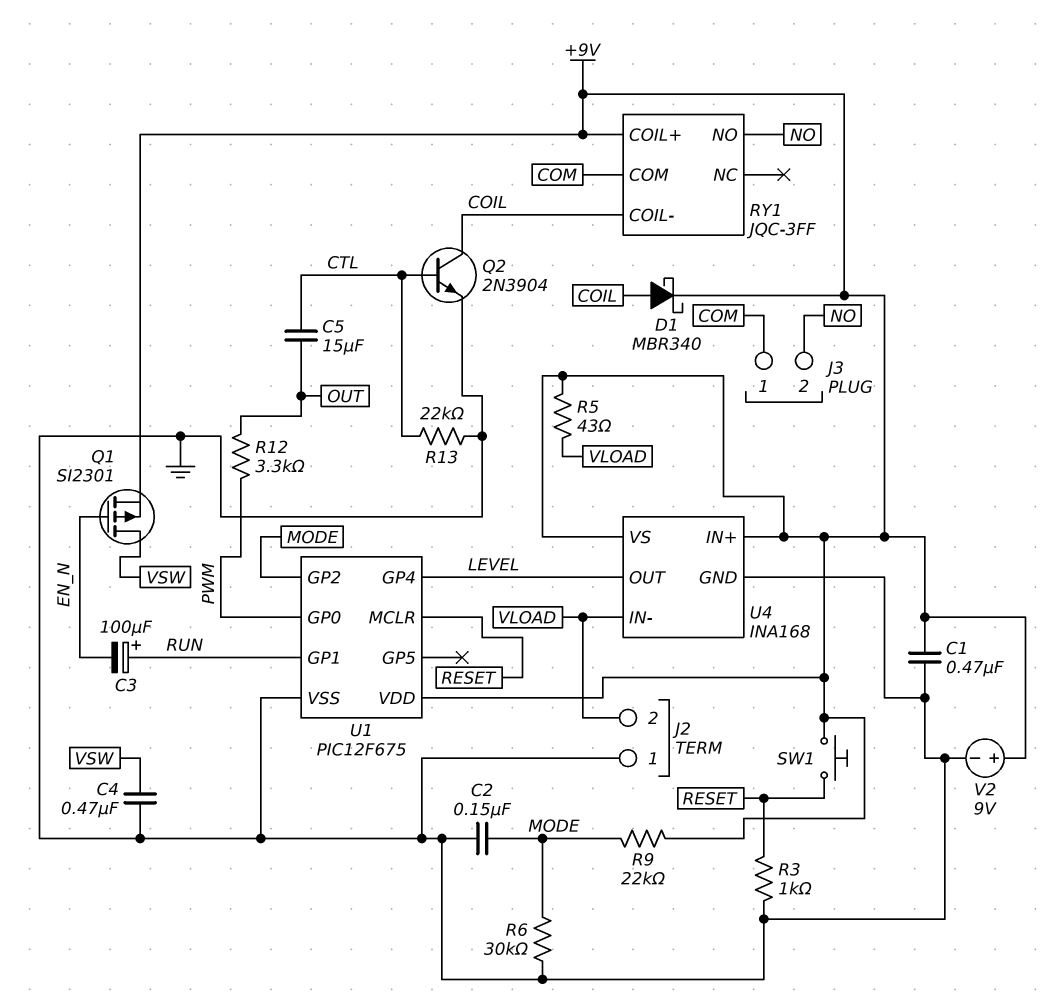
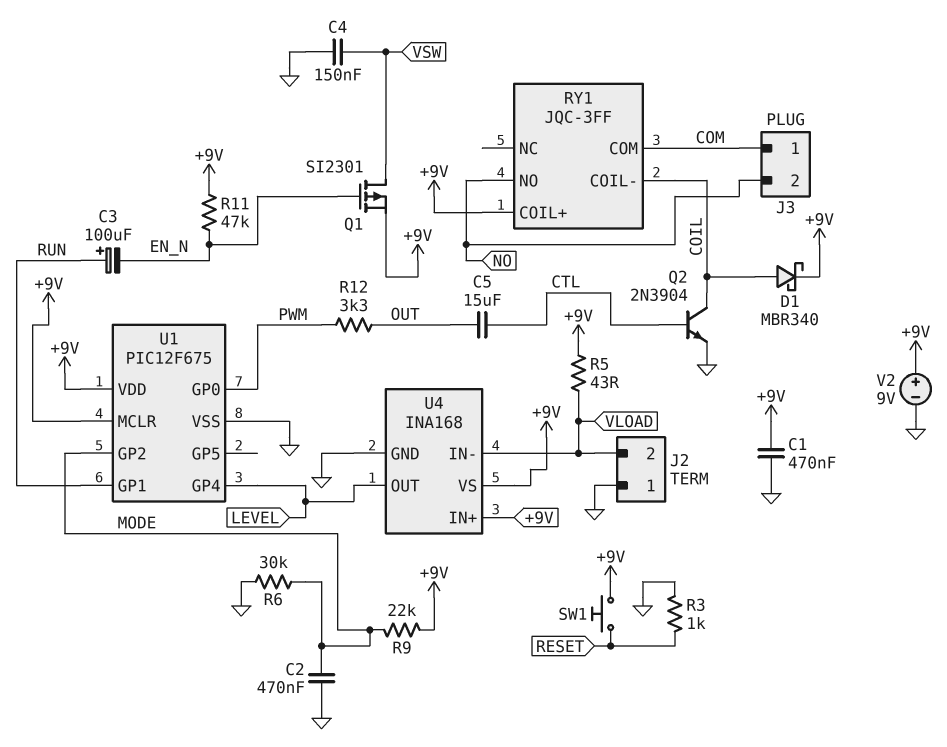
C2: 150nF (GND, MODE) -> 470nF (GND, MODE)
C4: 470nF (GND, VSW) -> 150nF (GND, VSW)
R11: none -> 47k (+9V, EN_N)
R13: 22k (CTL, GND) -> none
U1 pin MCLR: RESET -> +9V

